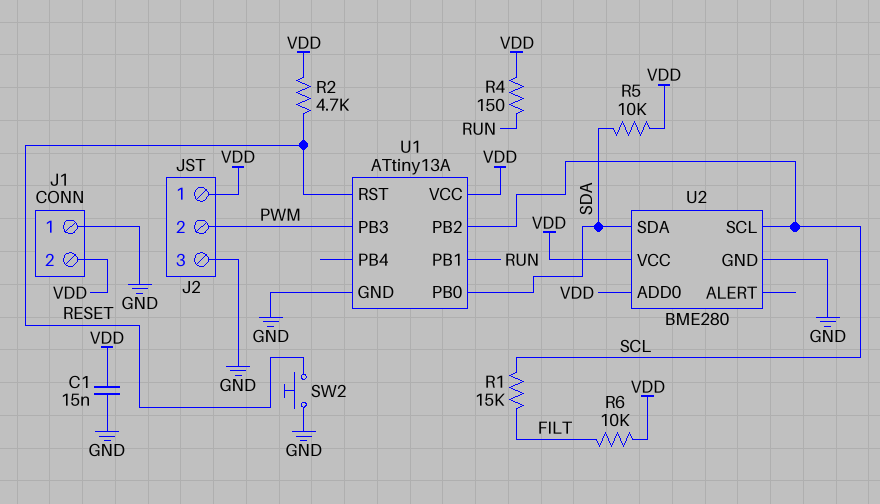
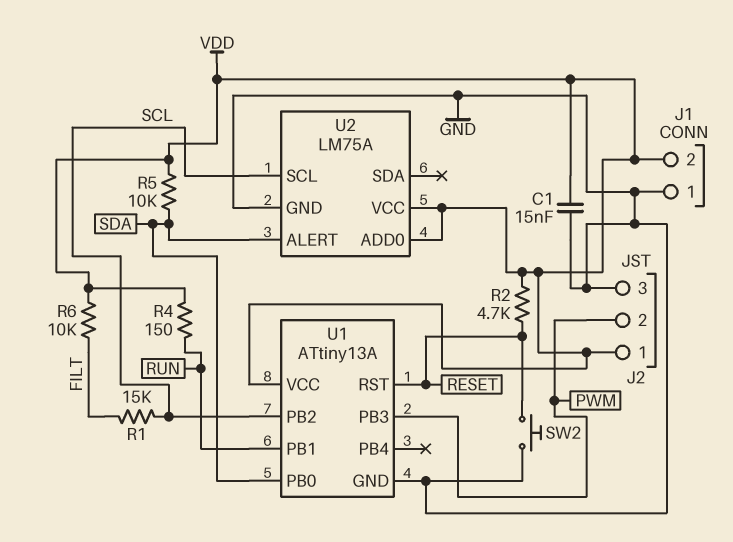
U2: BME280 -> LM75A
U2 pin ALERT: none -> SDA
U2 pin SDA: SDA -> none

